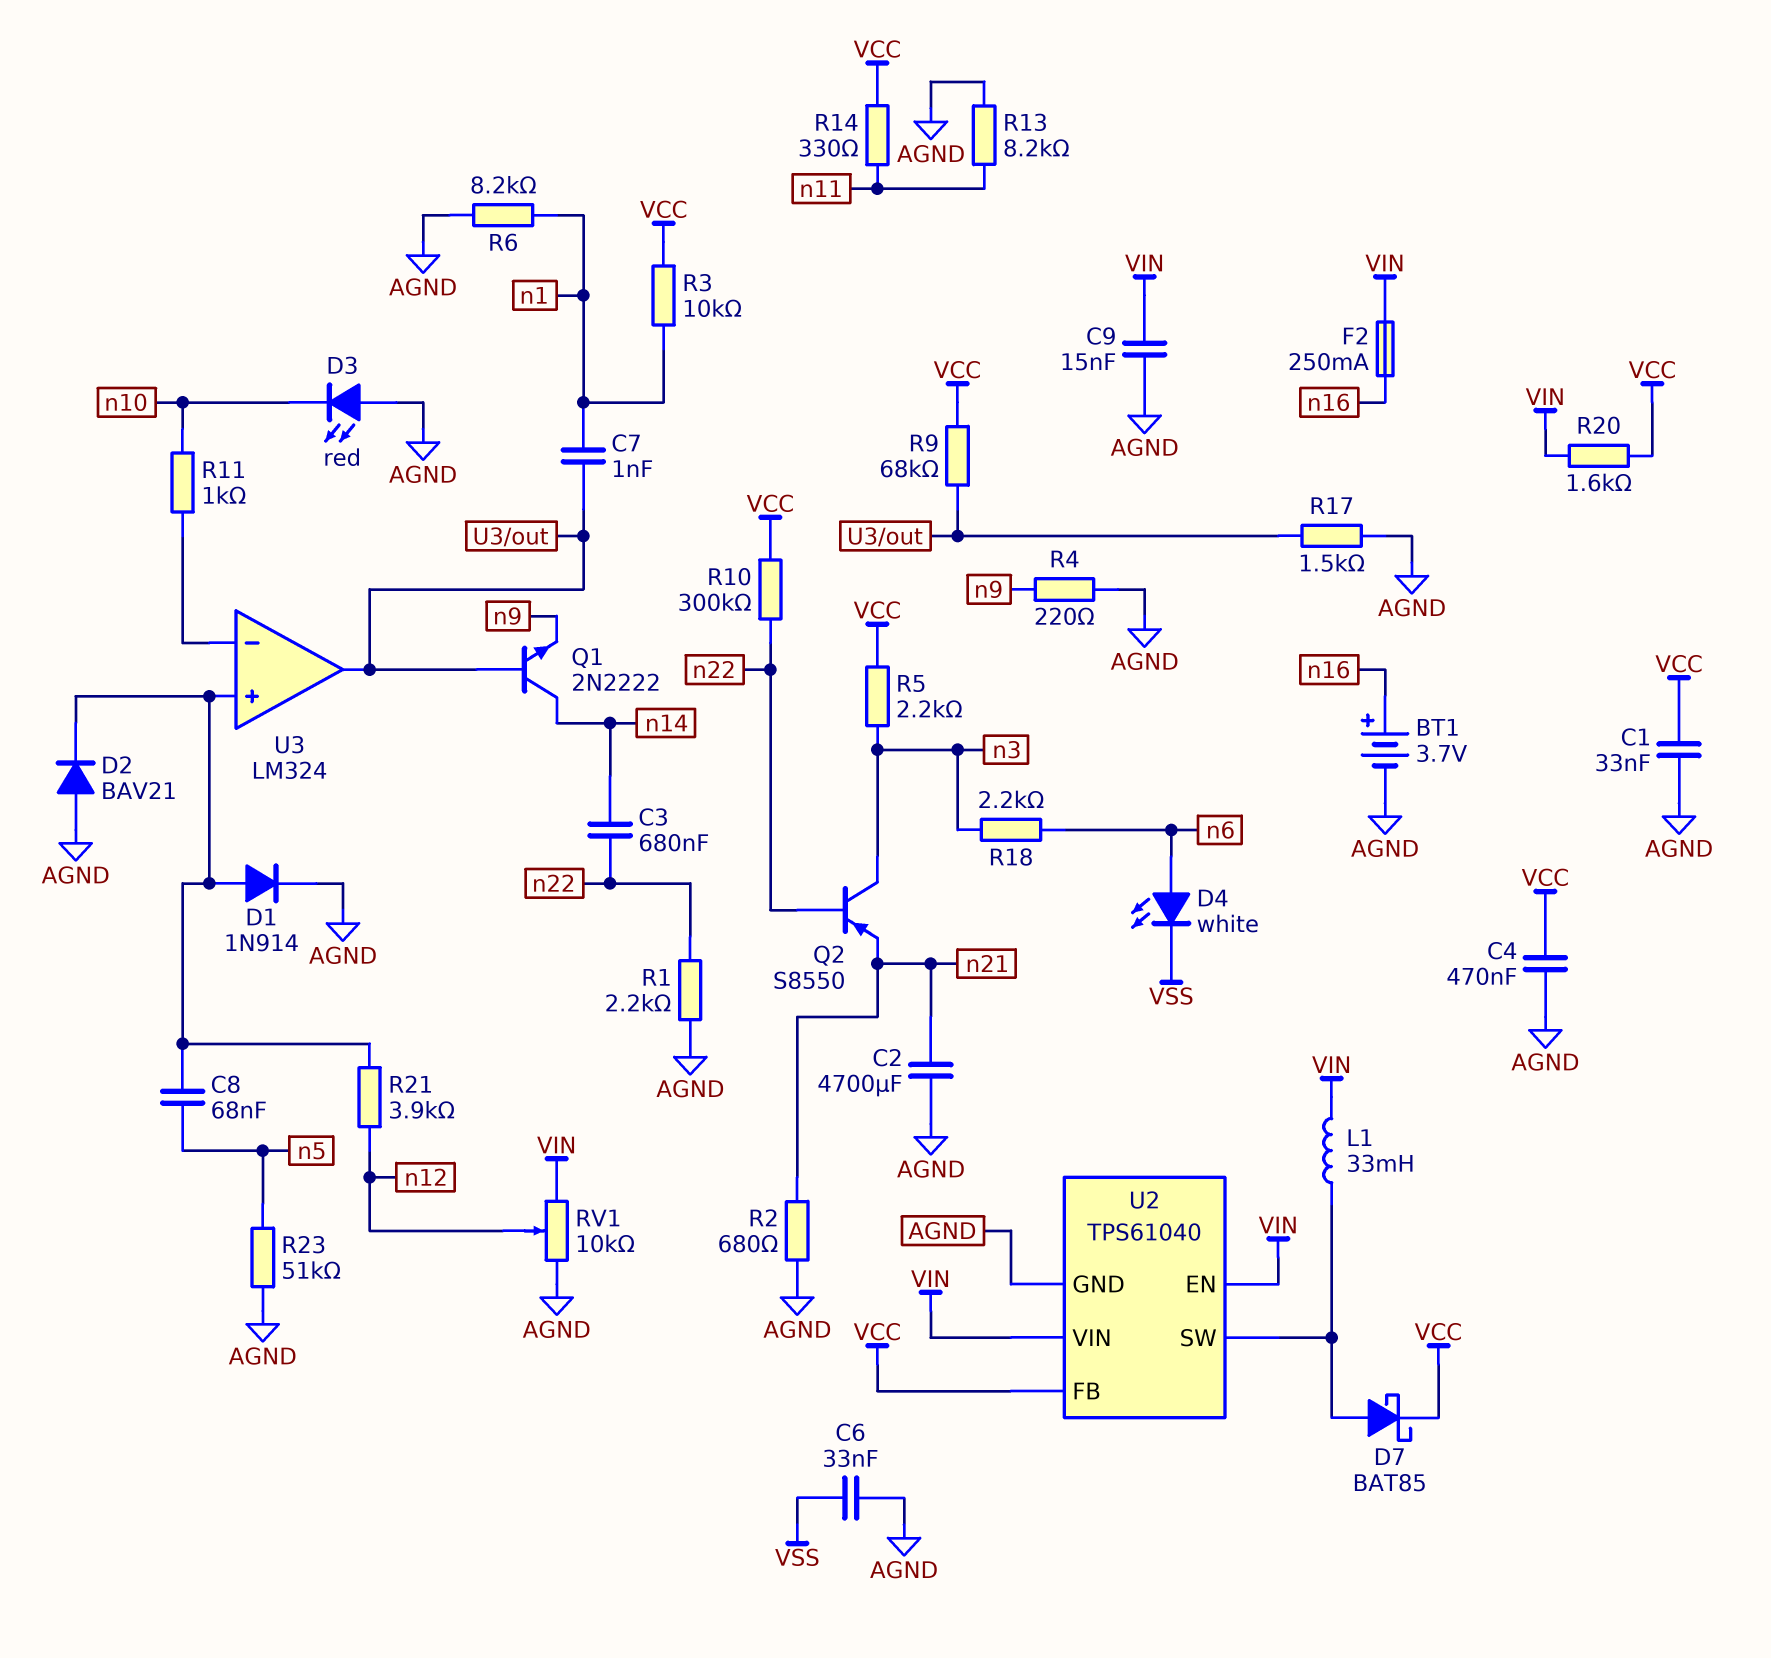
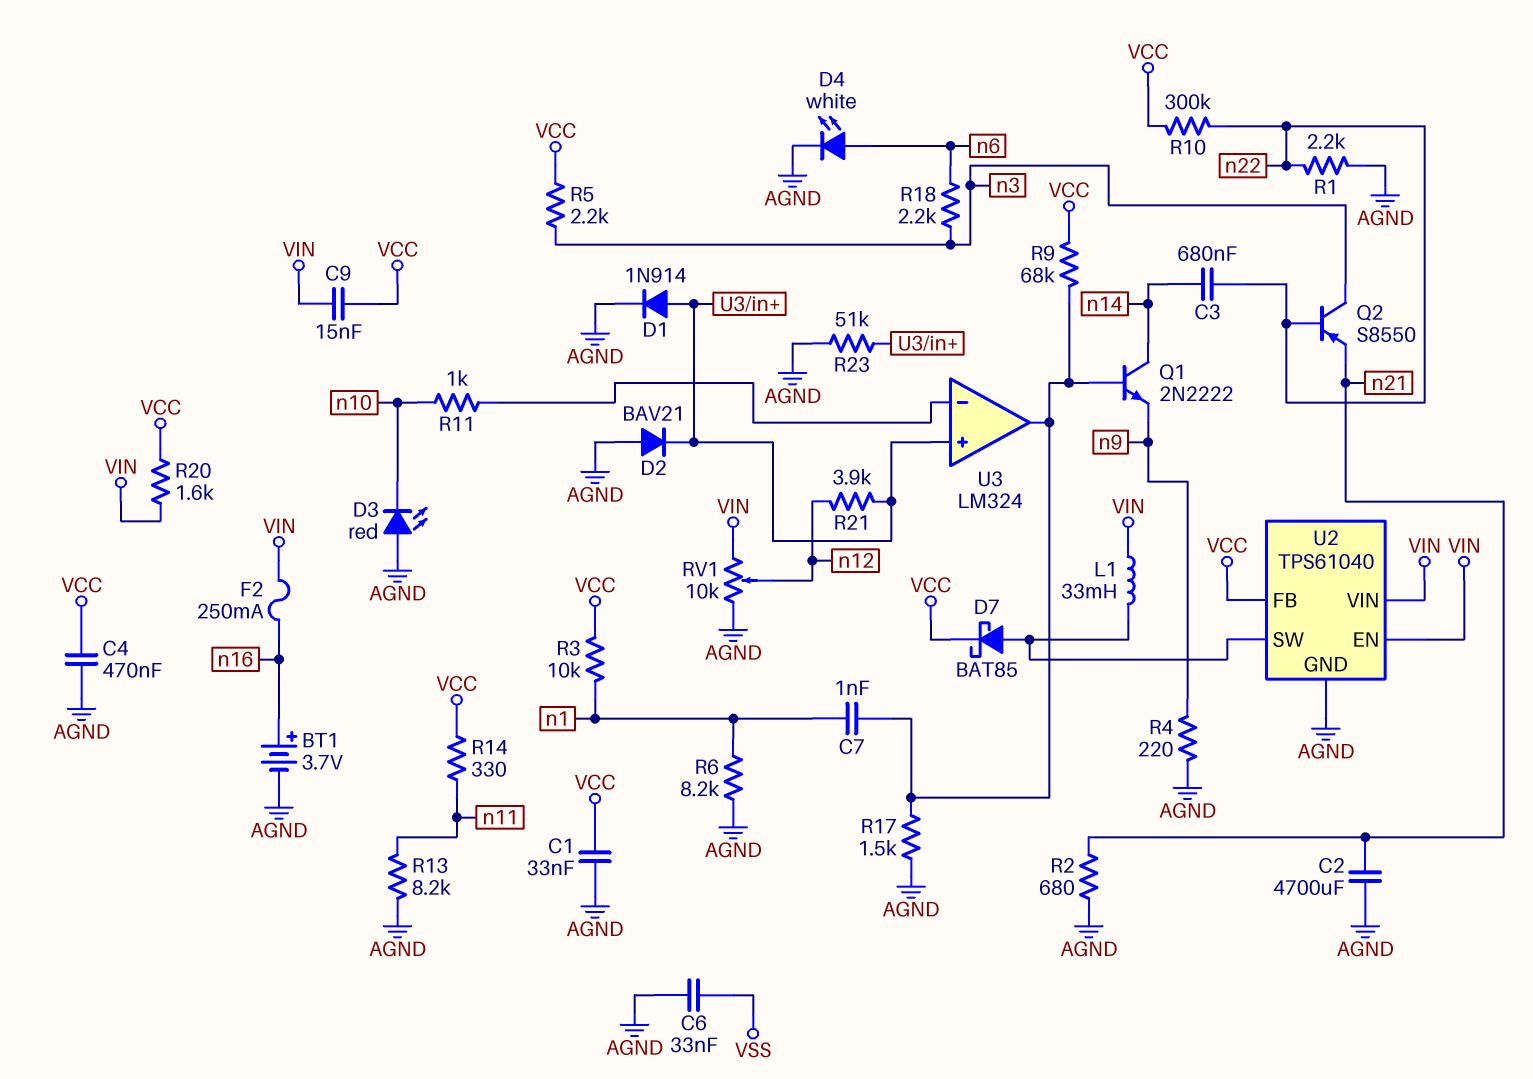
C8: 68nF (U3/in+, n5) -> none
C9: 15nF (AGND, VIN) -> 15nF (VCC, VIN)
D4: LED white (A n6, K VSS) -> LED white (A n6, K AGND)
R23: 51k (AGND, n5) -> 51k (AGND, U3/in+)

